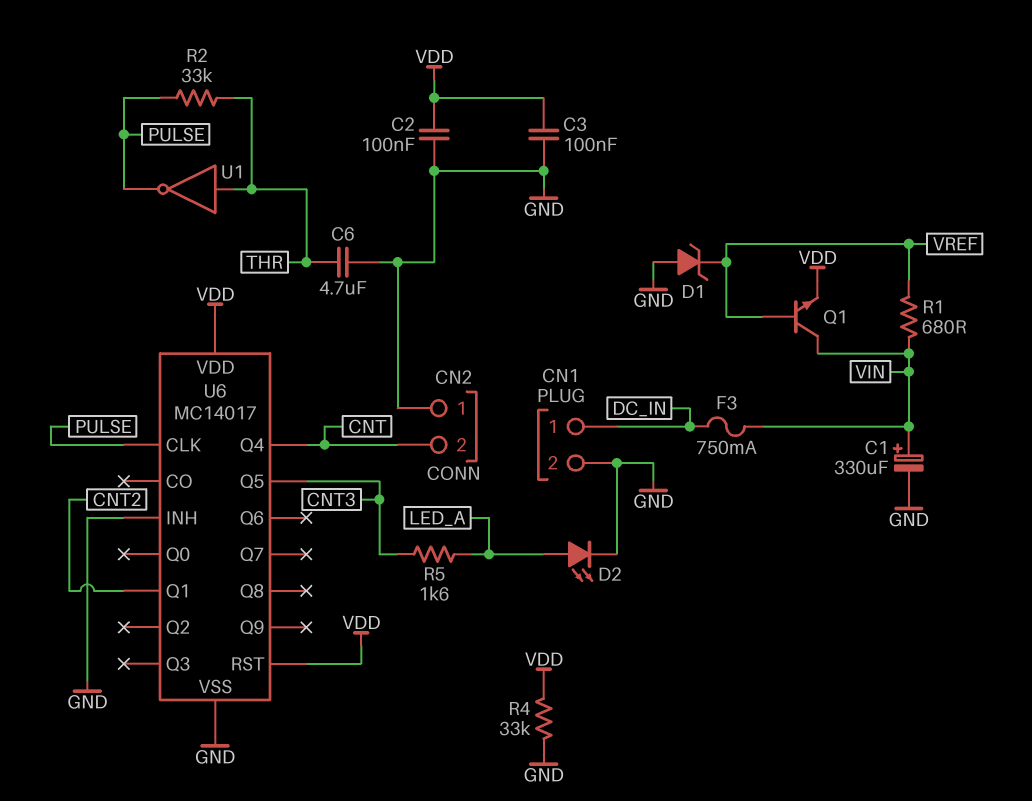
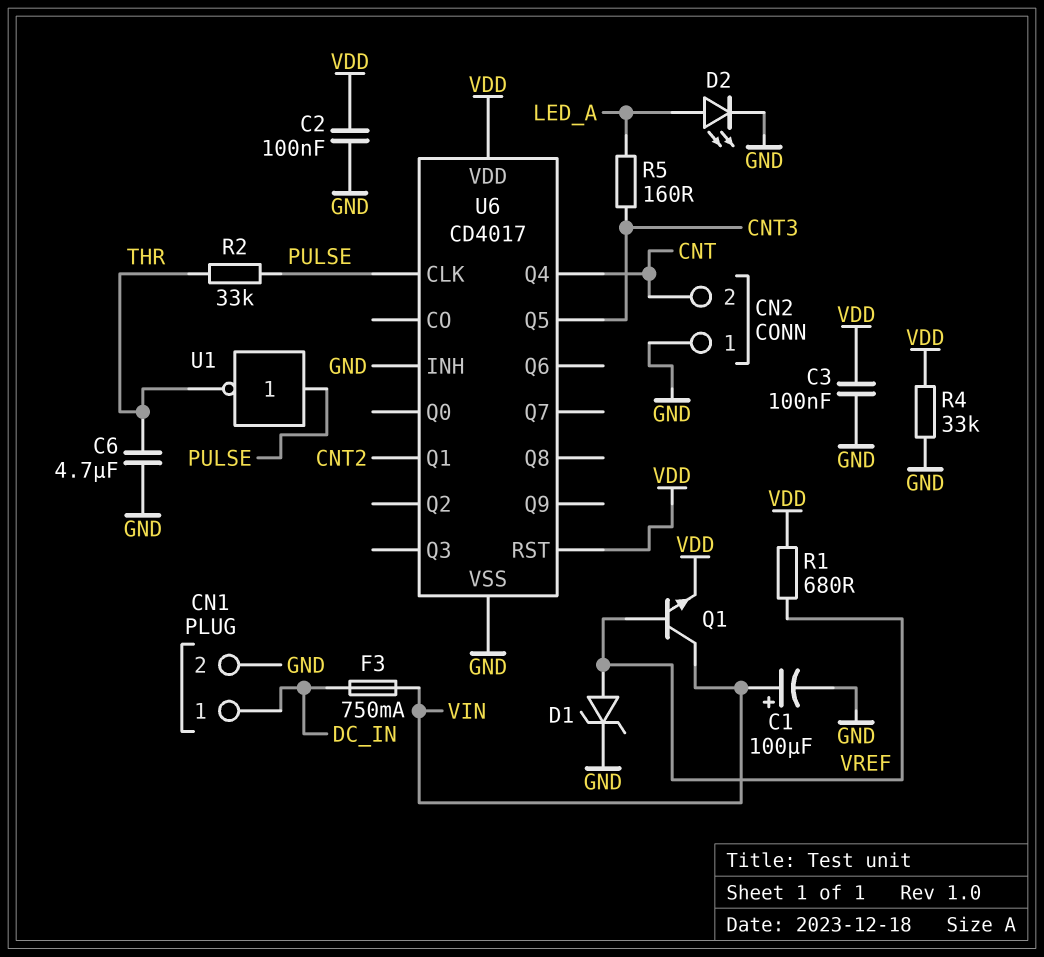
C1: 330uF (plus VIN, minus GND) -> 100uF (plus VIN, minus GND)
D1: zener (A GND, K VREF) -> zener (A VREF, K GND)
R1: 680 (VIN, VREF) -> 680 (VDD, VREF)
R5: 1.6k (CNT3, LED_A) -> 160 (CNT3, LED_A)
U1: NOT (in THR, out PULSE) -> NOT (in PULSE, out THR)
U6: MC14017 -> CD4017

